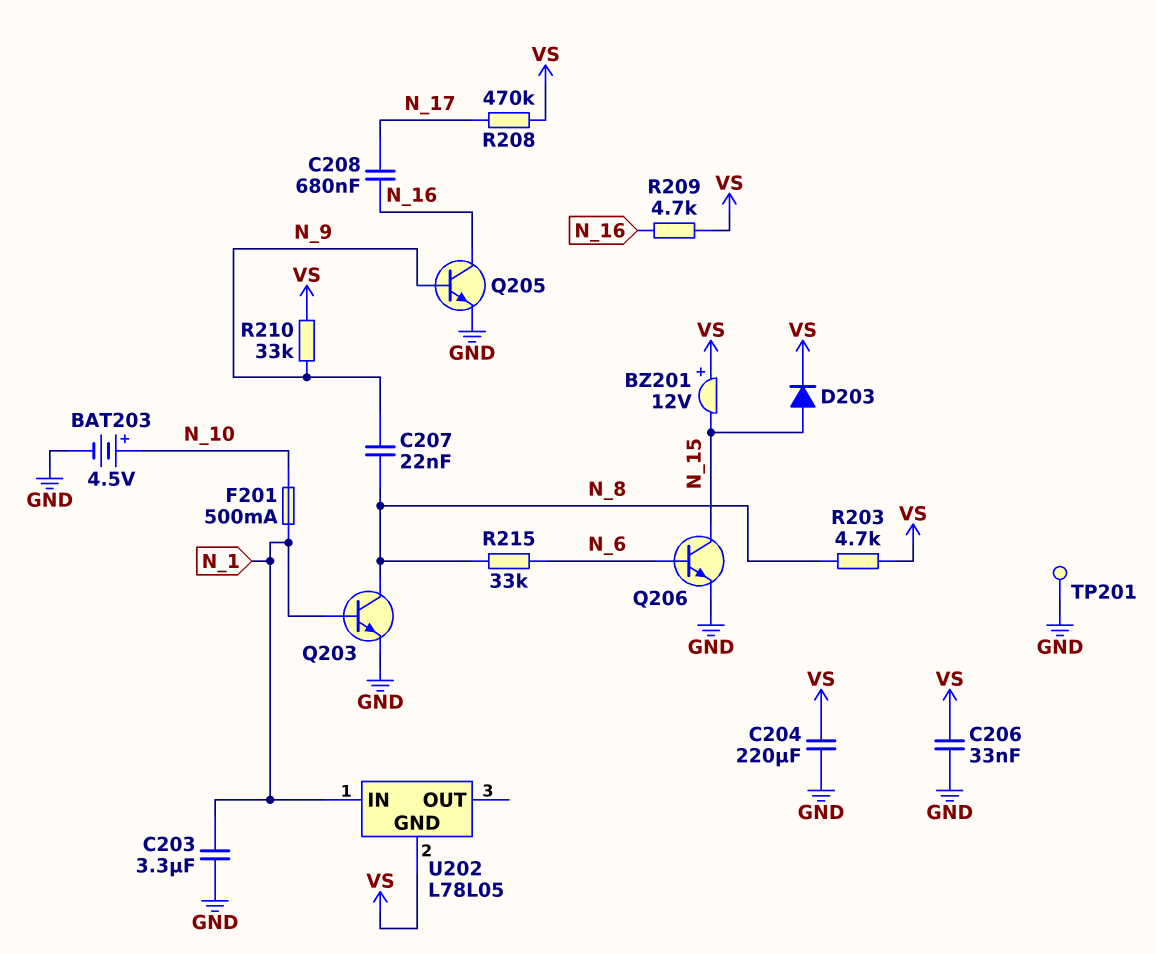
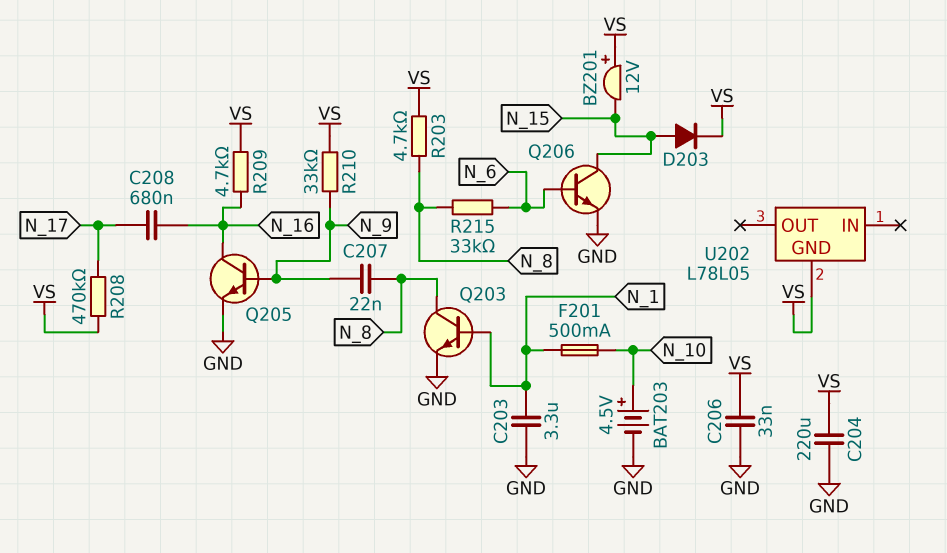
TP201: test point (GND) -> none
U202 pin IN: N_1 -> none

